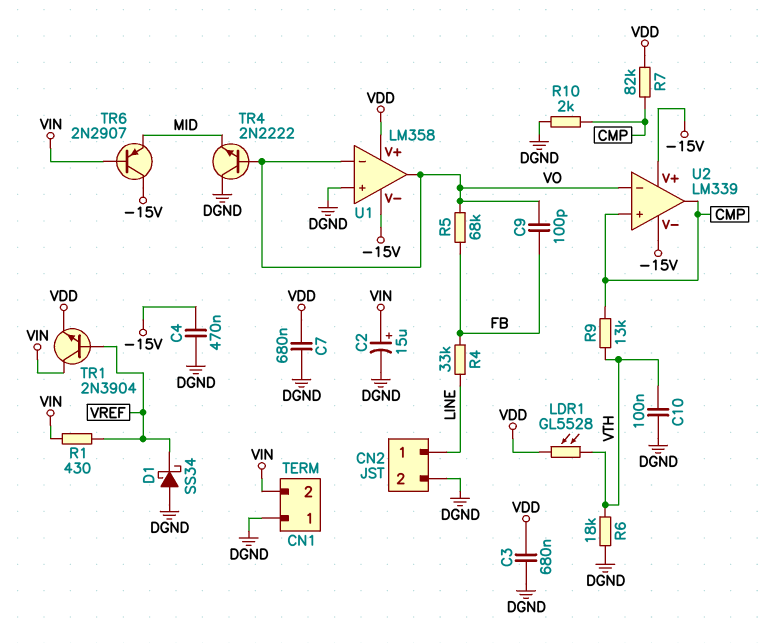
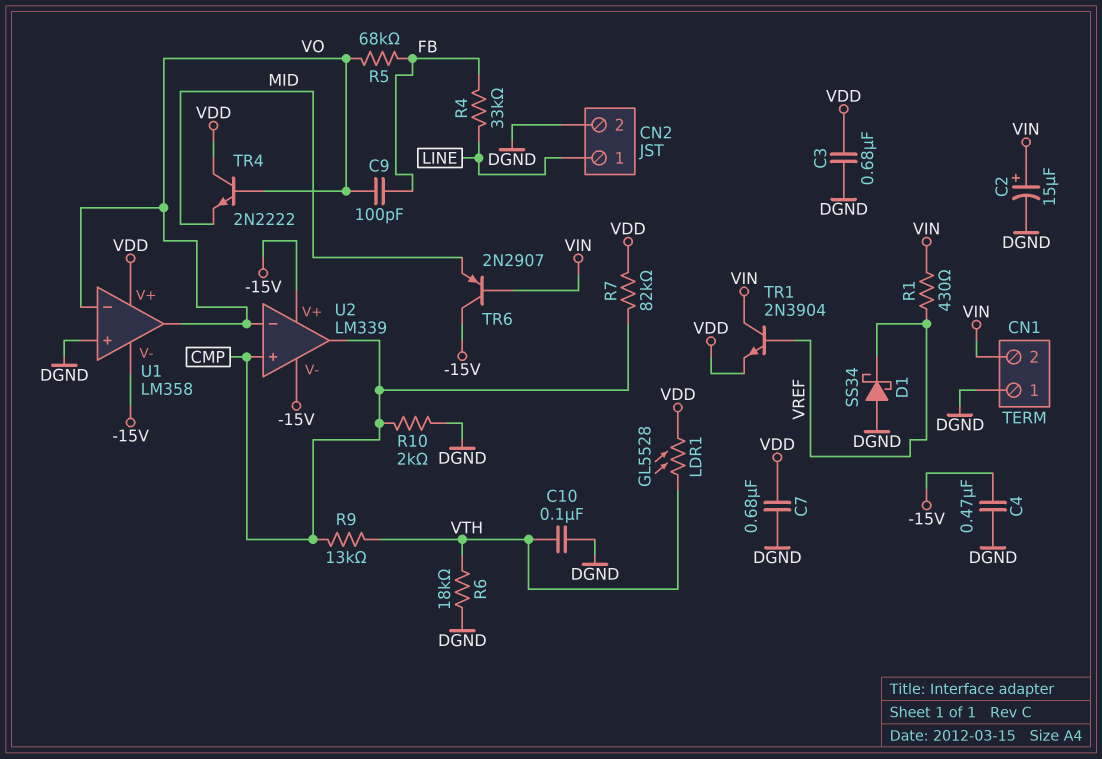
TR4: NPN 2N2222 (B VO, C DGND, E MID) -> NPN 2N2222 (B VO, C VDD, E MID)

